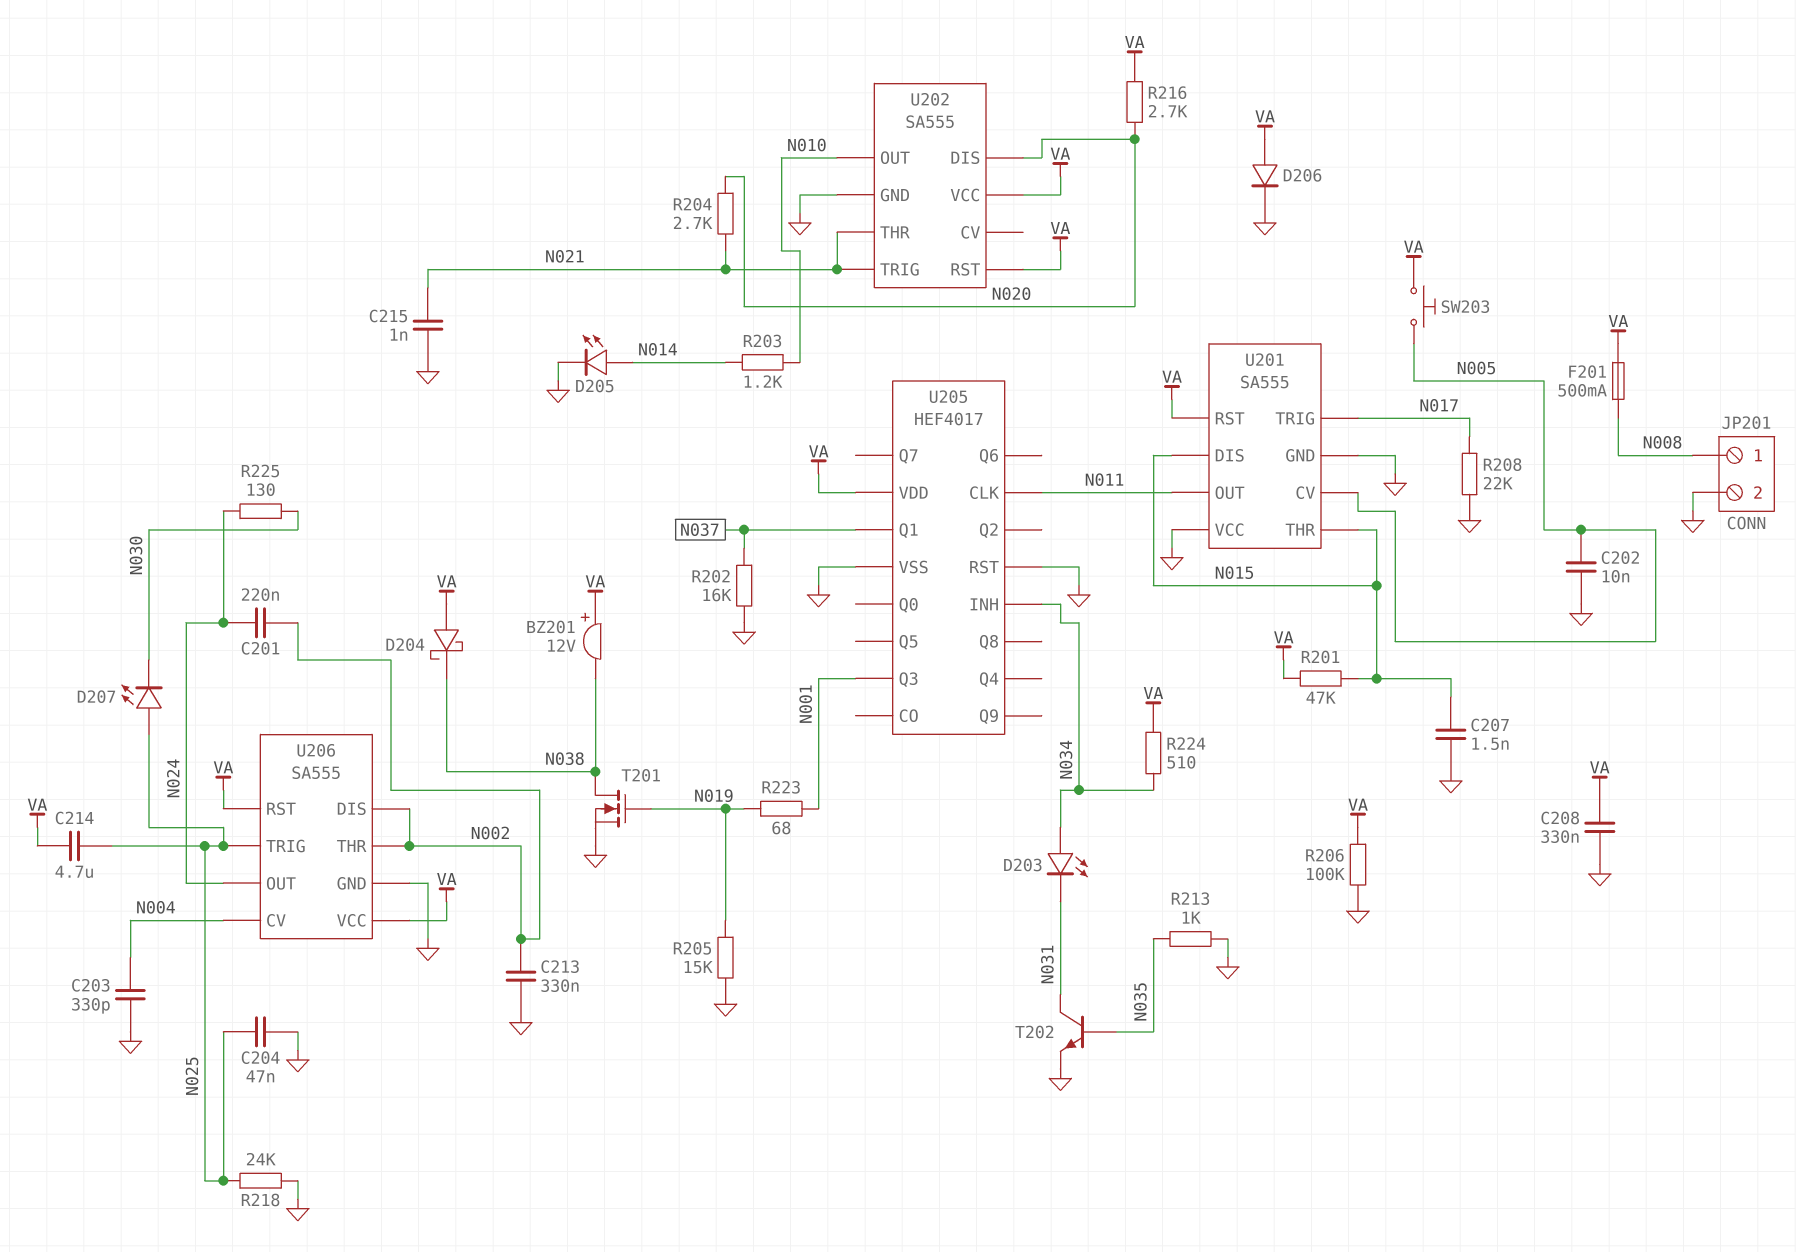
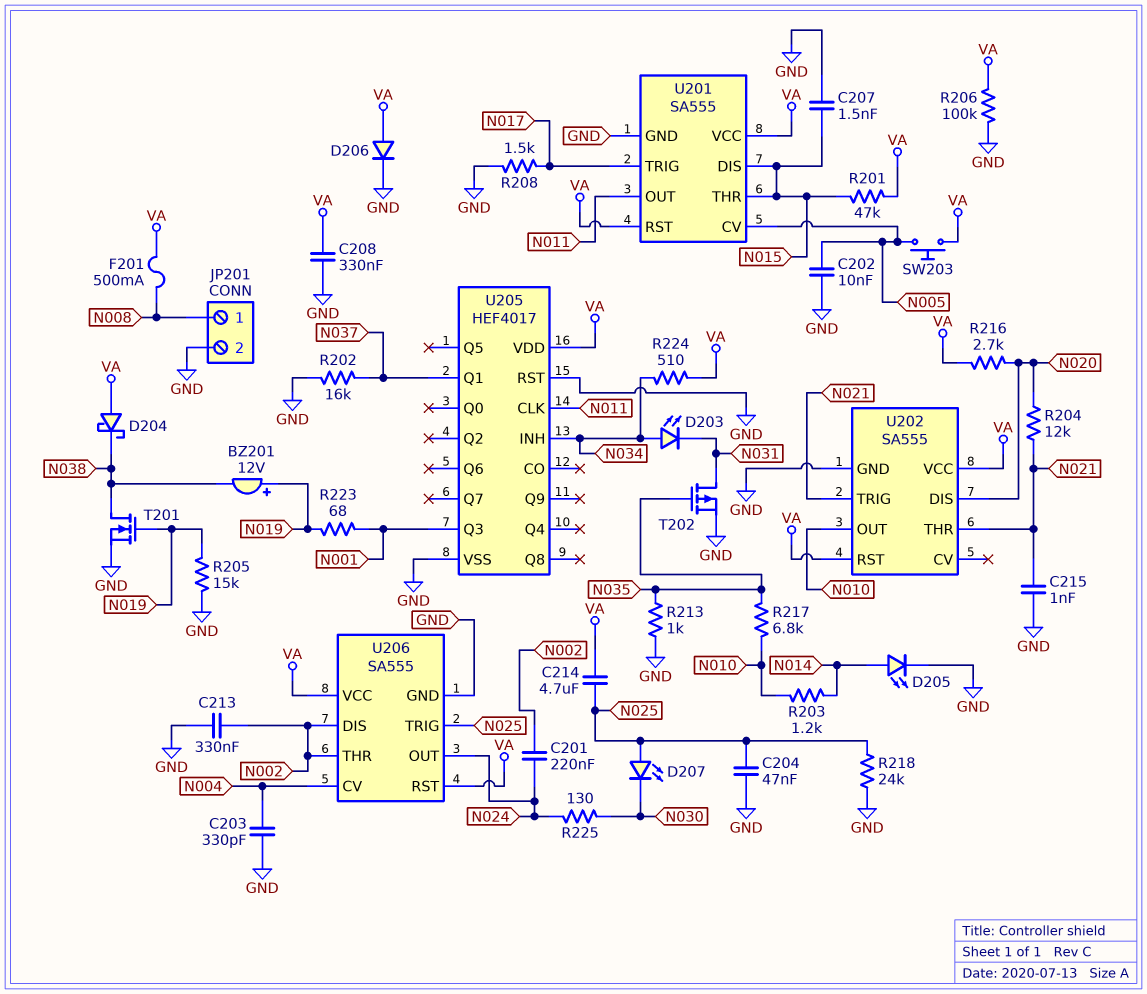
BZ201: buzzer 12V (plus VA, minus N038) -> buzzer 12V (plus N019, minus N038)
R204: 2.7k (N020, N021) -> 12k (N020, N021)
R208: 22k (GND, N017) -> 1.5k (GND, N017)
R217: none -> 6.8k (N010, N035)
T202: NPN (B N035, C N031, E GND) -> PMOS (G N035, D N031, S GND)
U201 pin VCC: GND -> VA

